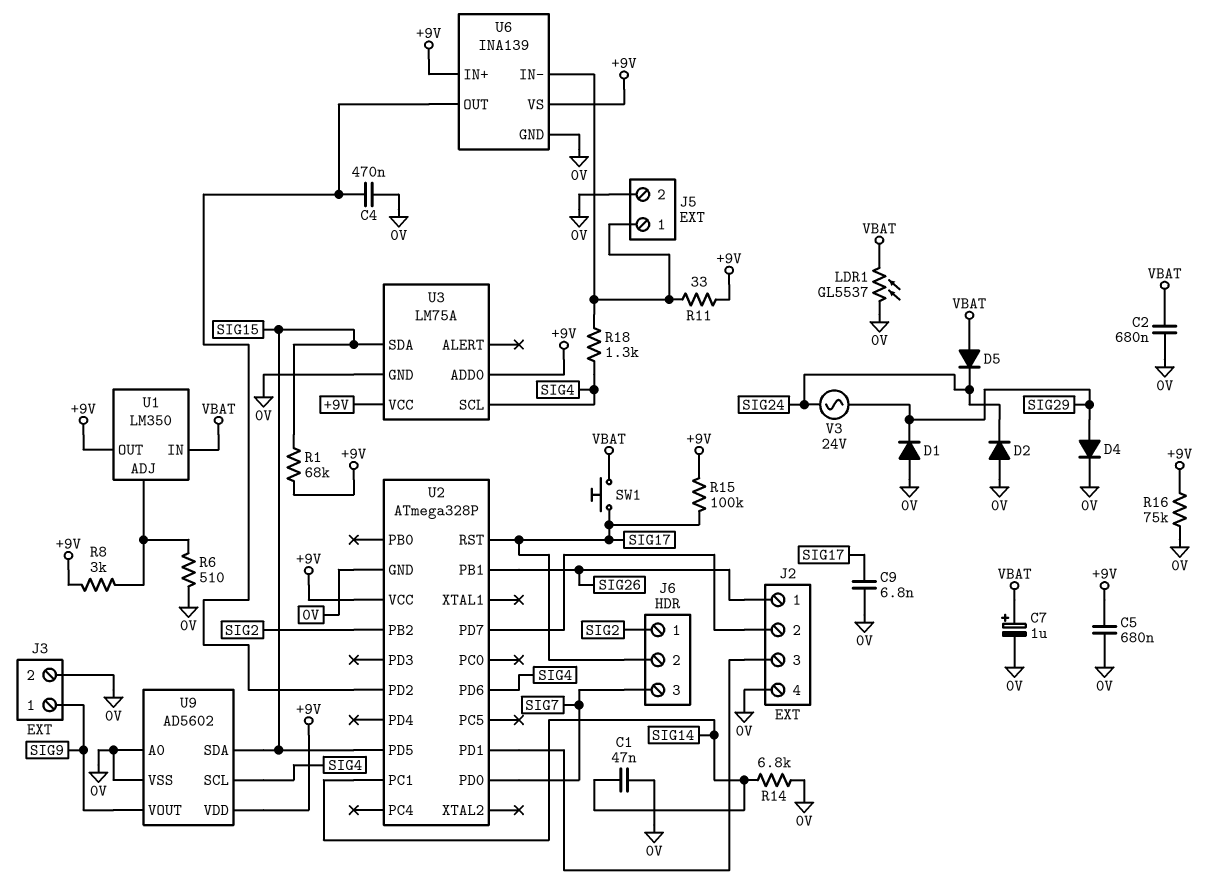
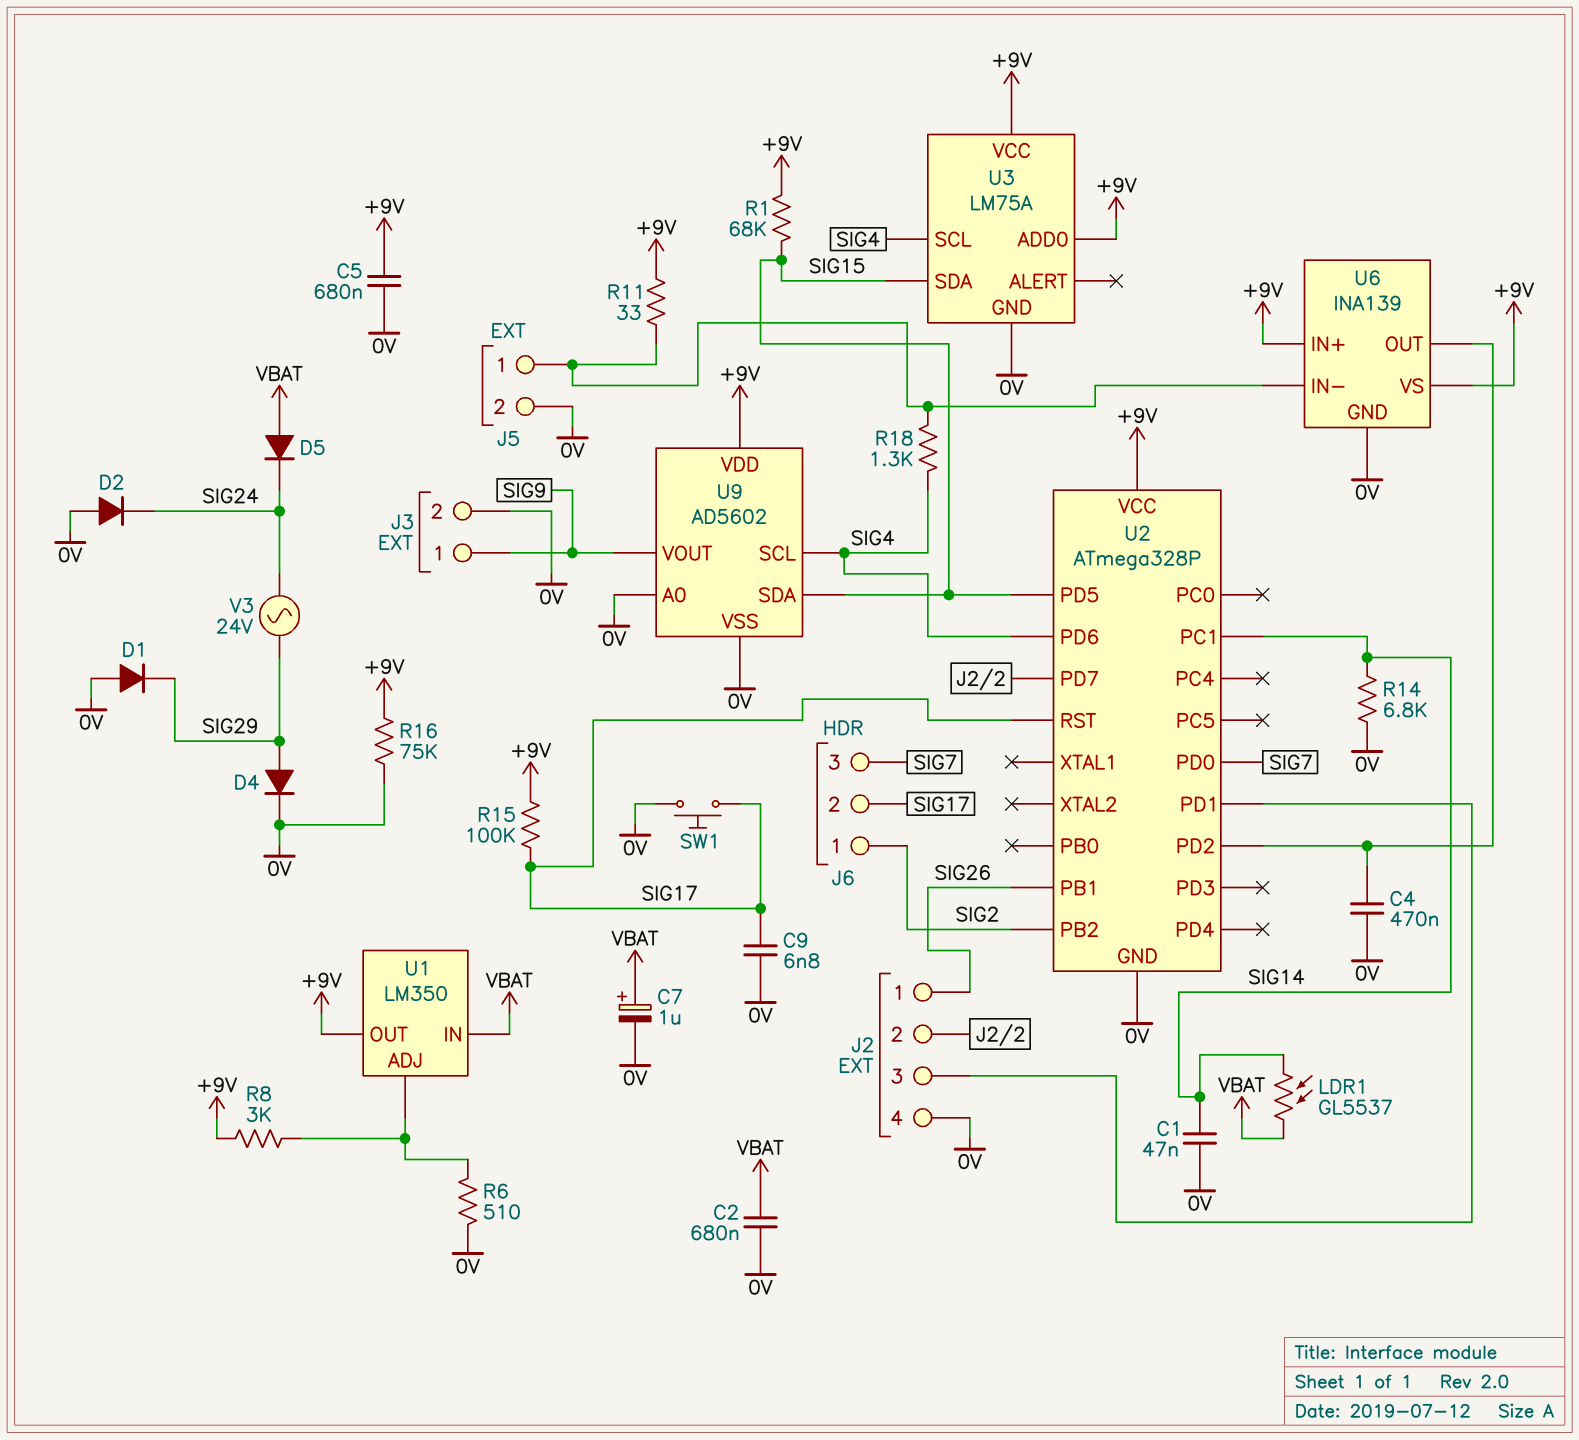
LDR1: GL5537 (0V, VBAT) -> GL5537 (SIG14, VBAT)
SW1: button (SIG17, VBAT) -> button (0V, SIG17)

